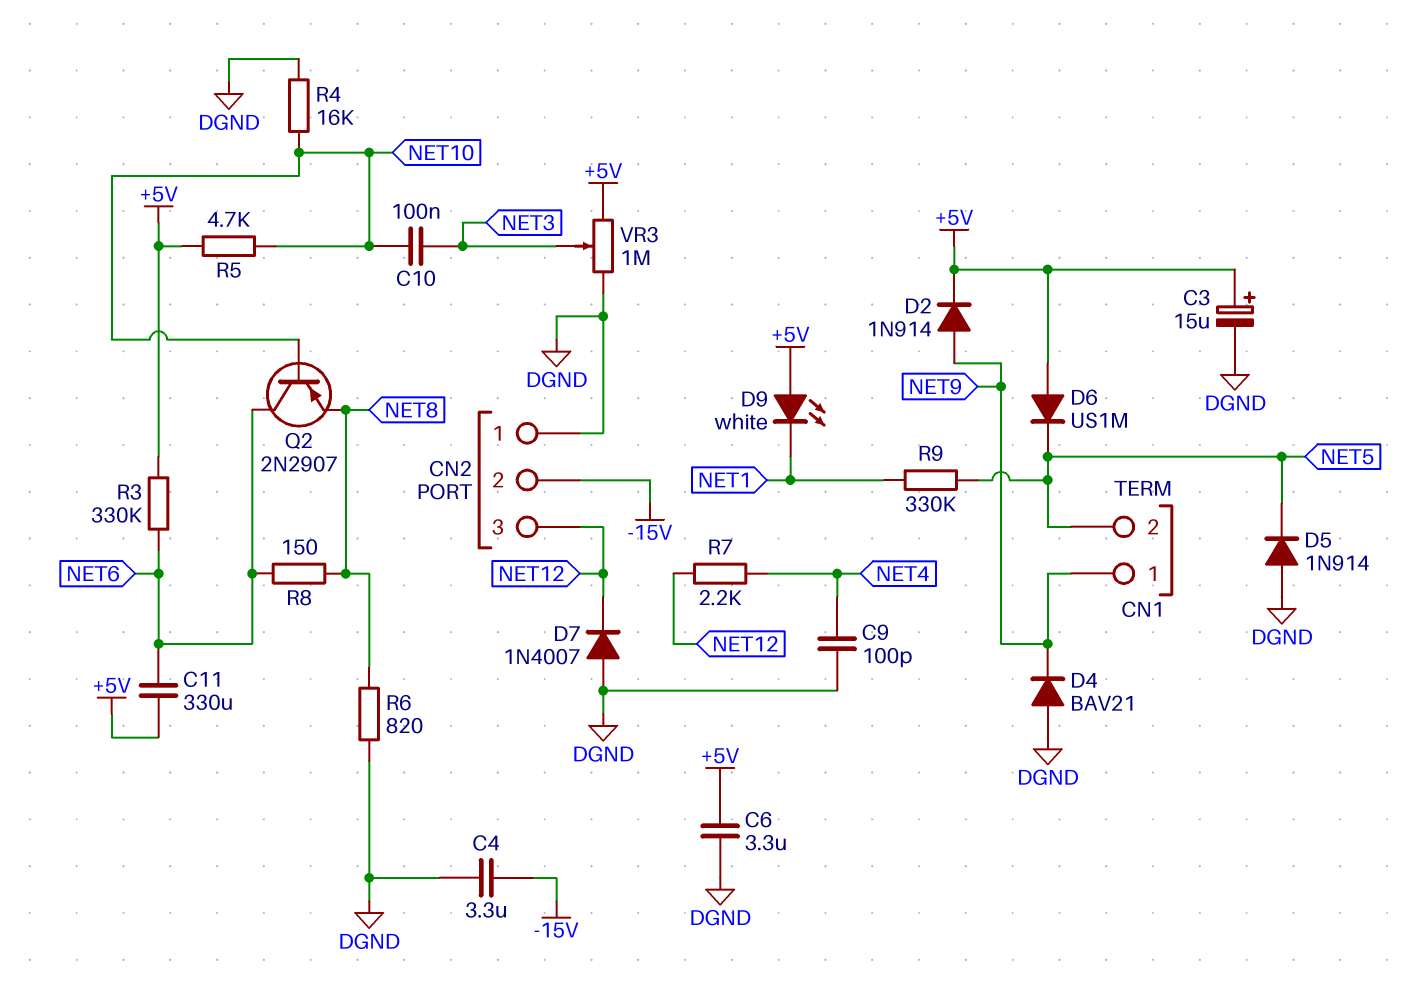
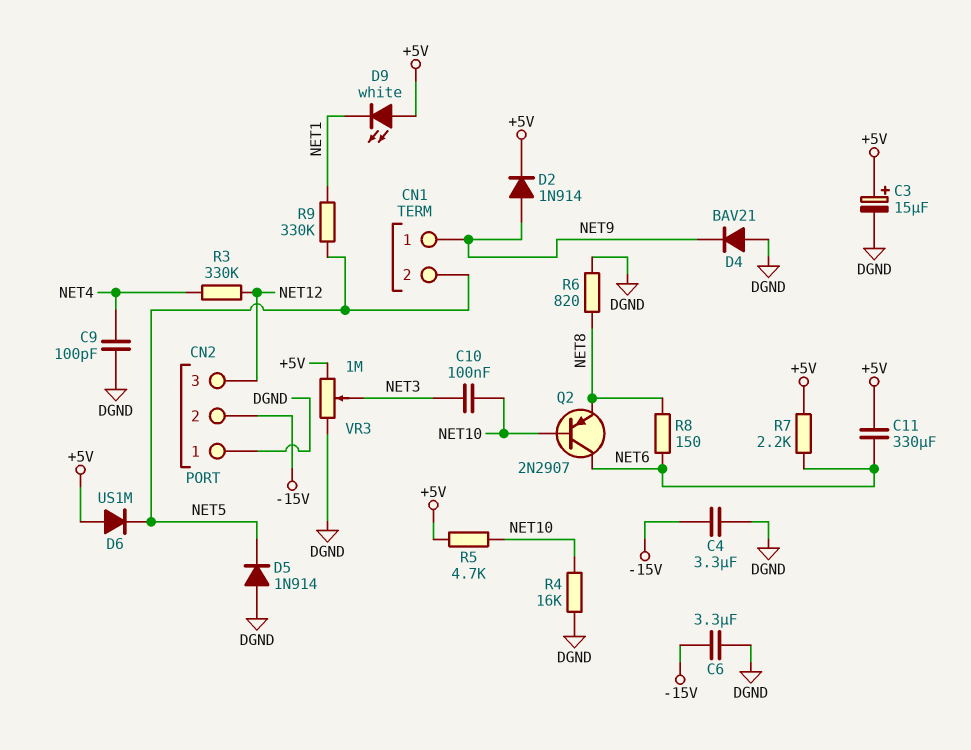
C6: 3.3uF (+5V, DGND) -> 3.3uF (-15V, DGND)
D7: diode 1N4007 (A DGND, K NET12) -> none
R3: 330k (+5V, NET6) -> 330k (NET4, NET12)
R7: 2.2k (NET4, NET12) -> 2.2k (+5V, NET6)

